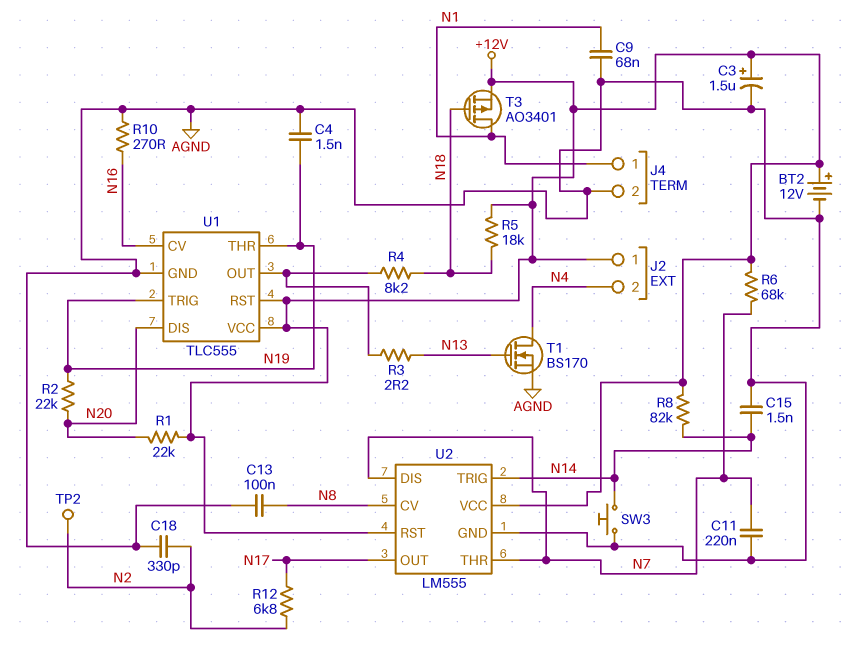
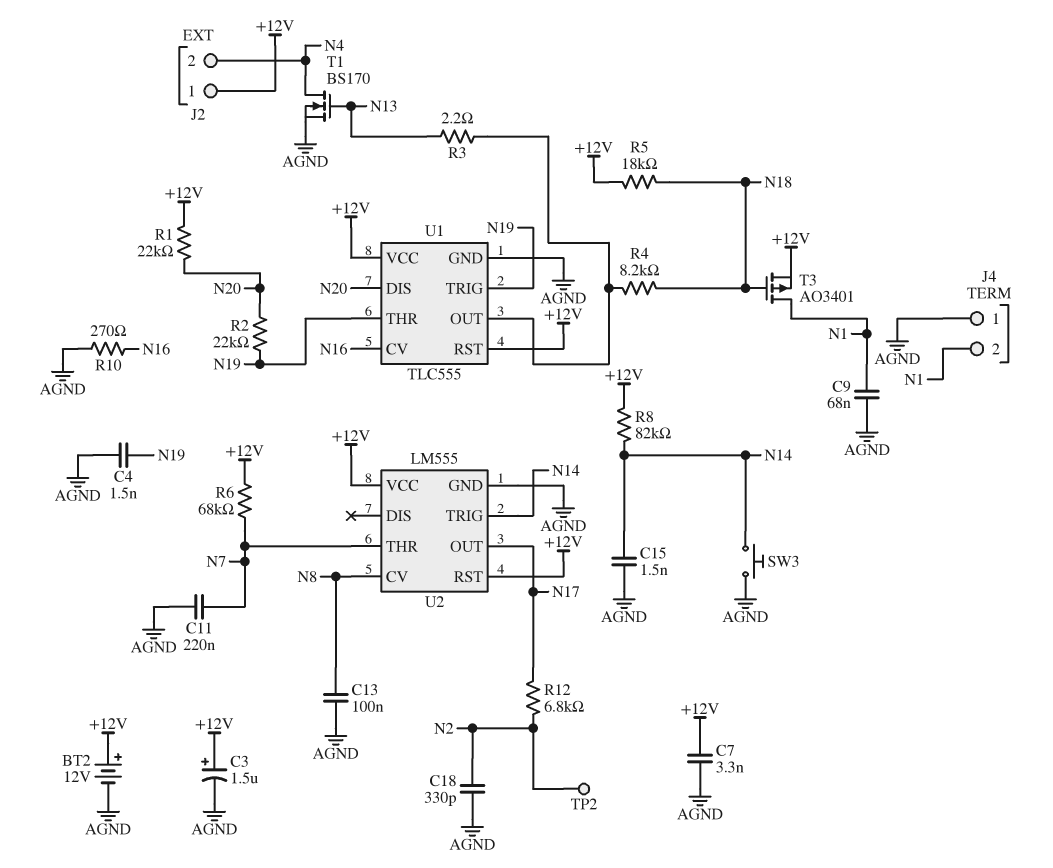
C7: none -> 3.3nF (+12V, AGND)
J4 pin 1: N1 -> AGND
J4 pin 2: AGND -> N1
U2 pin DIS: N7 -> none

